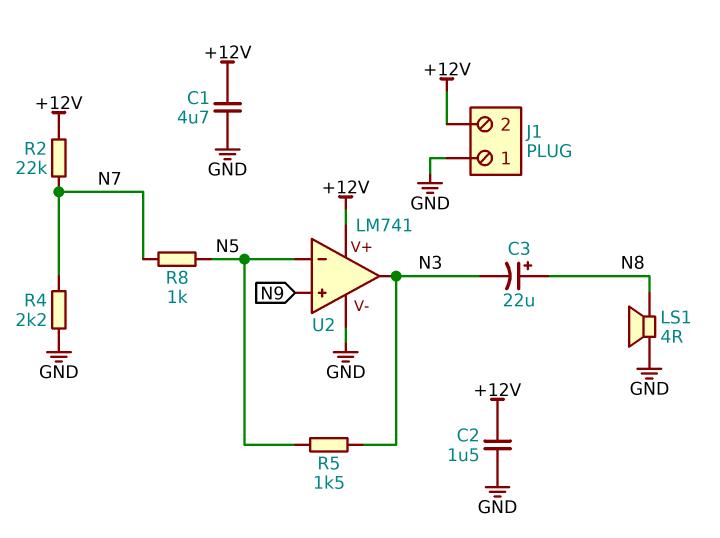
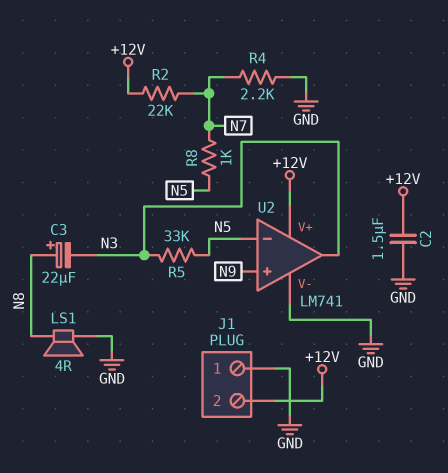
C1: 4.7uF (+12V, GND) -> none
R5: 1.5k (N3, N5) -> 33k (N3, N5)

